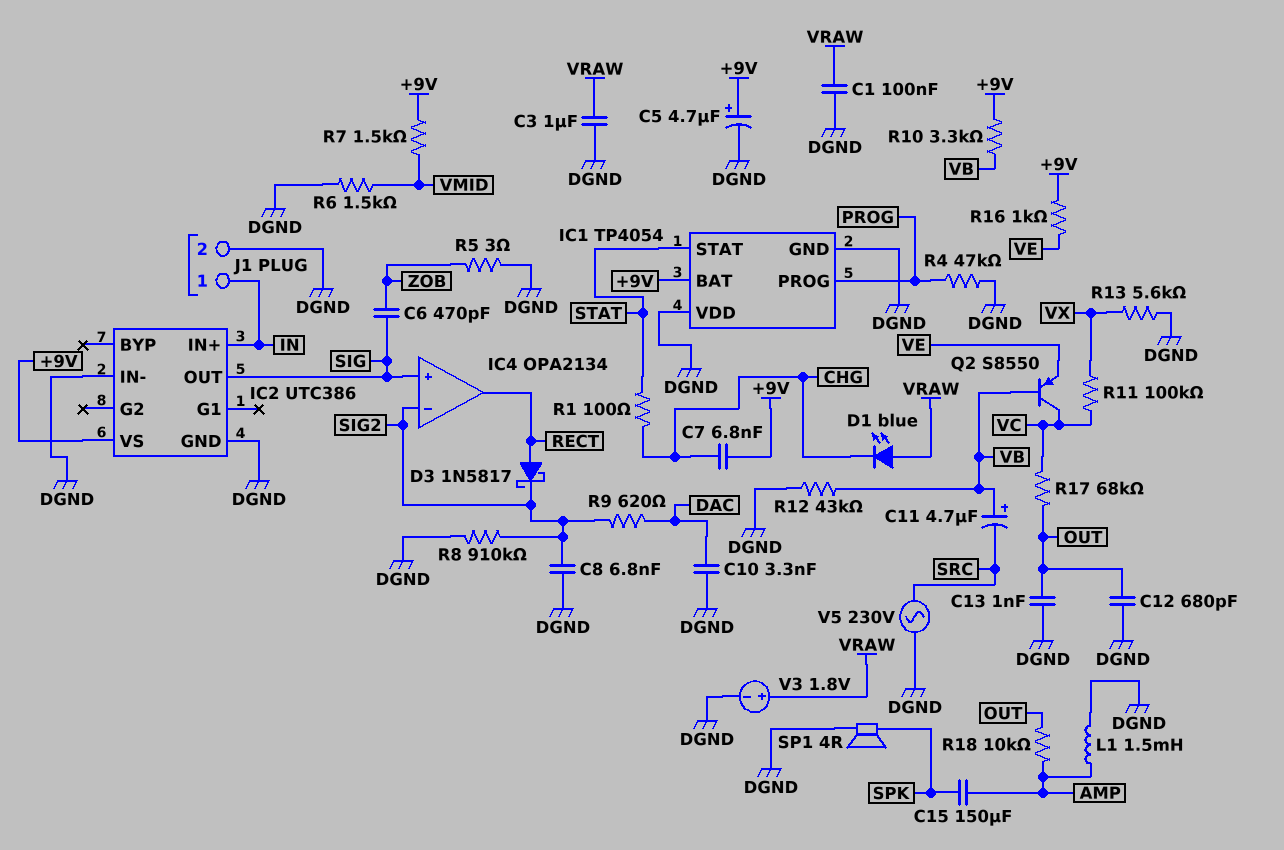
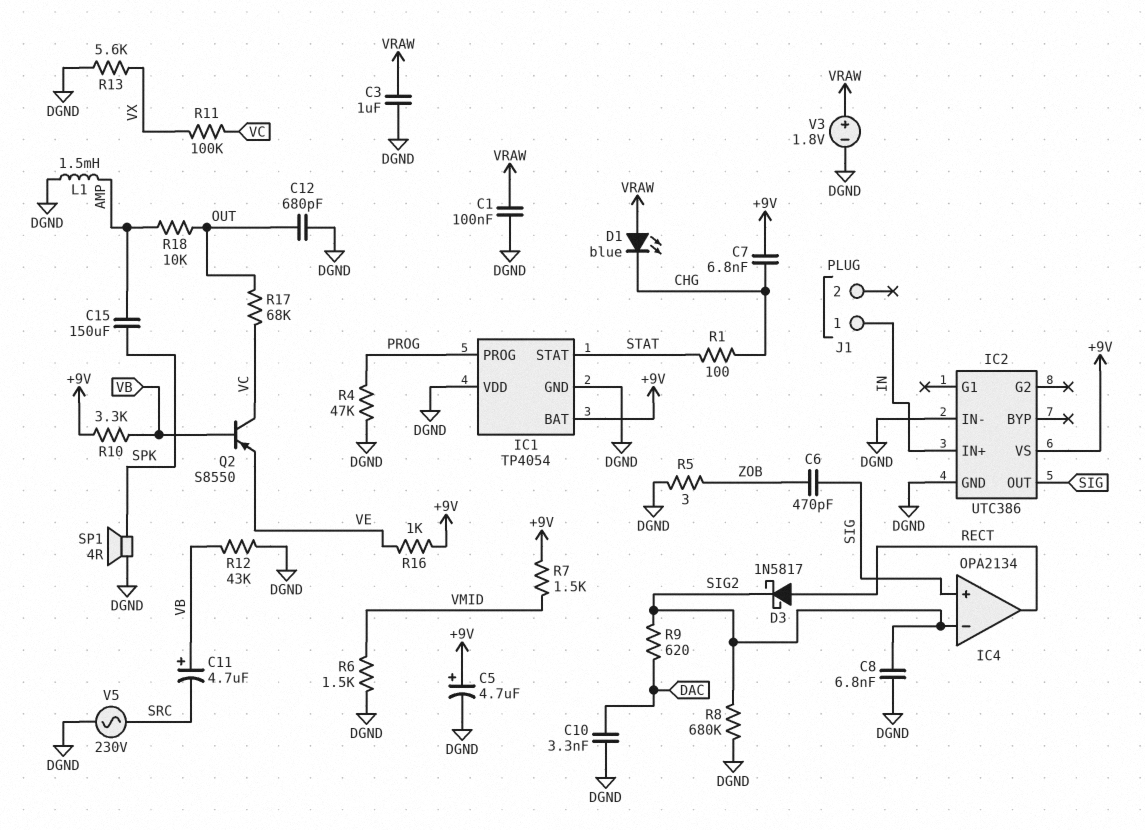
C13: 1nF (DGND, OUT) -> none
J1 pin 2: DGND -> none
R8: 910k (DGND, SIG2) -> 680k (DGND, SIG2)

